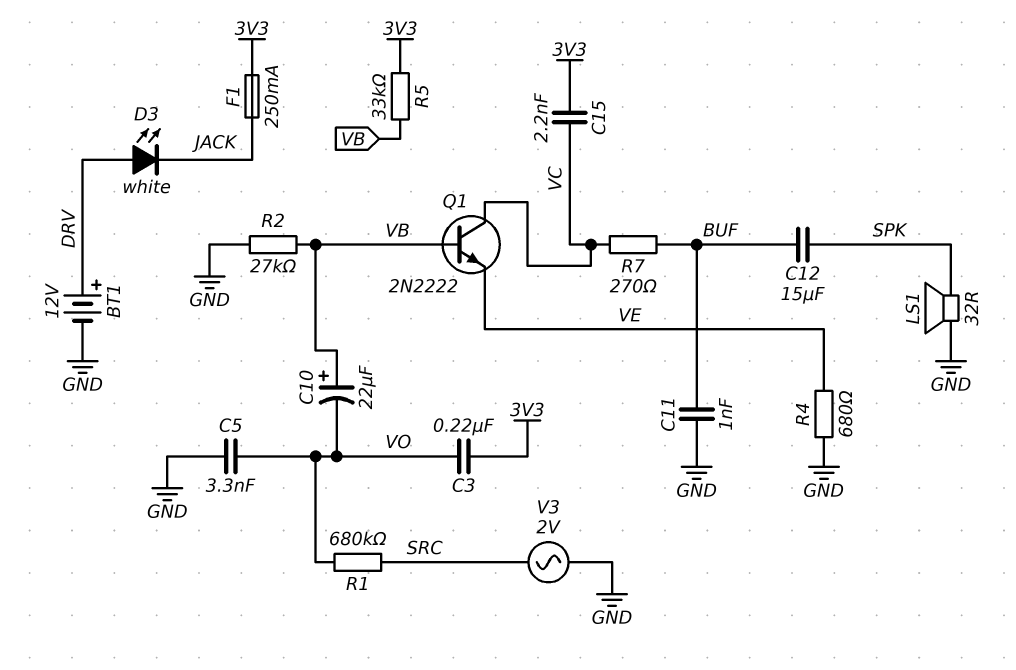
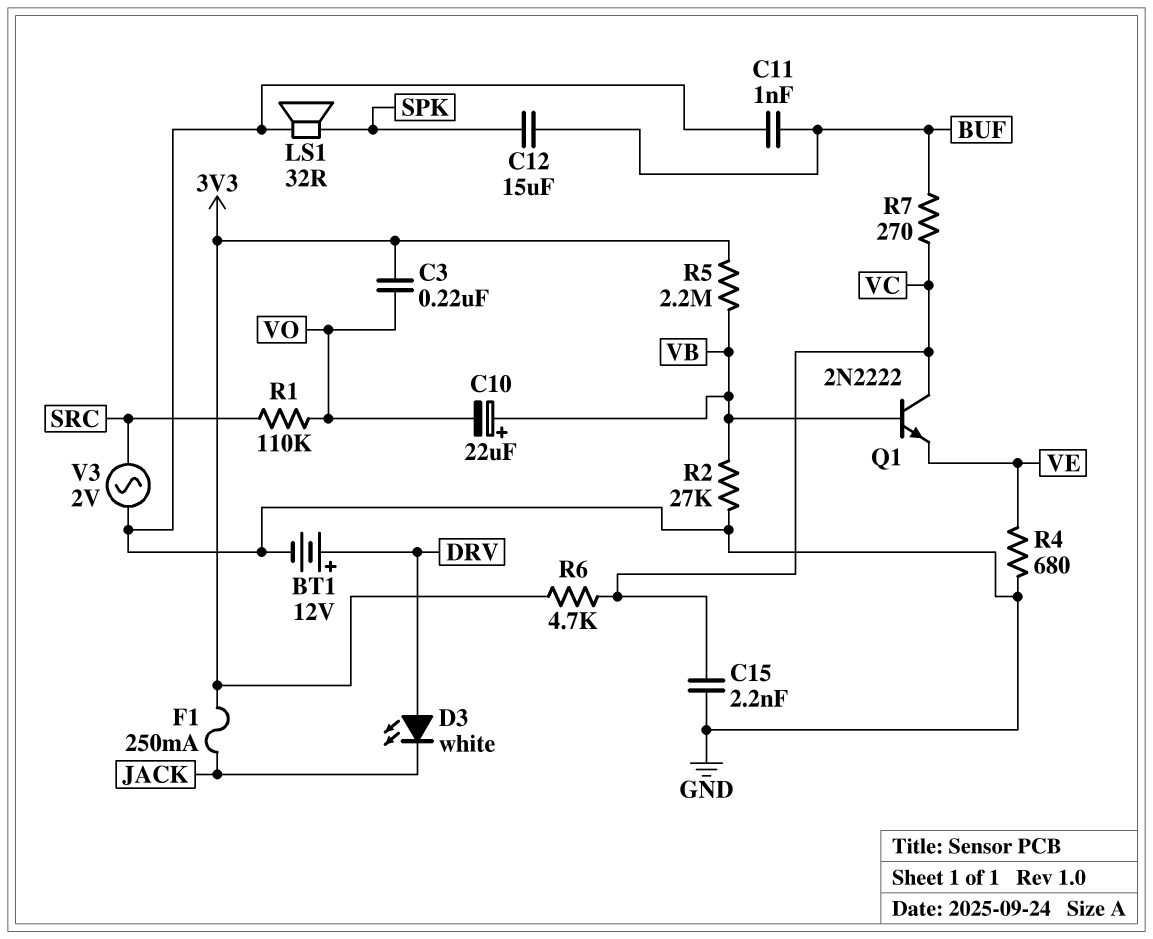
C5: 3.3nF (GND, VO) -> none
C15: 2.2nF (3V3, VC) -> 2.2nF (GND, VC)
R1: 680k (SRC, VO) -> 110k (SRC, VO)
R5: 33k (3V3, VB) -> 2.2M (3V3, VB)
R6: none -> 4.7k (3V3, VC)

